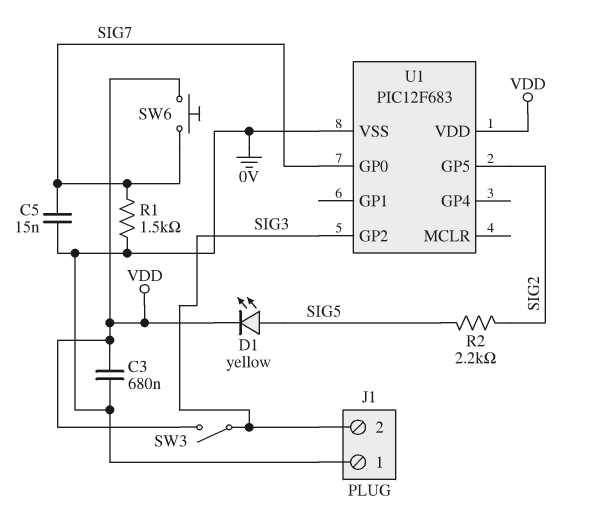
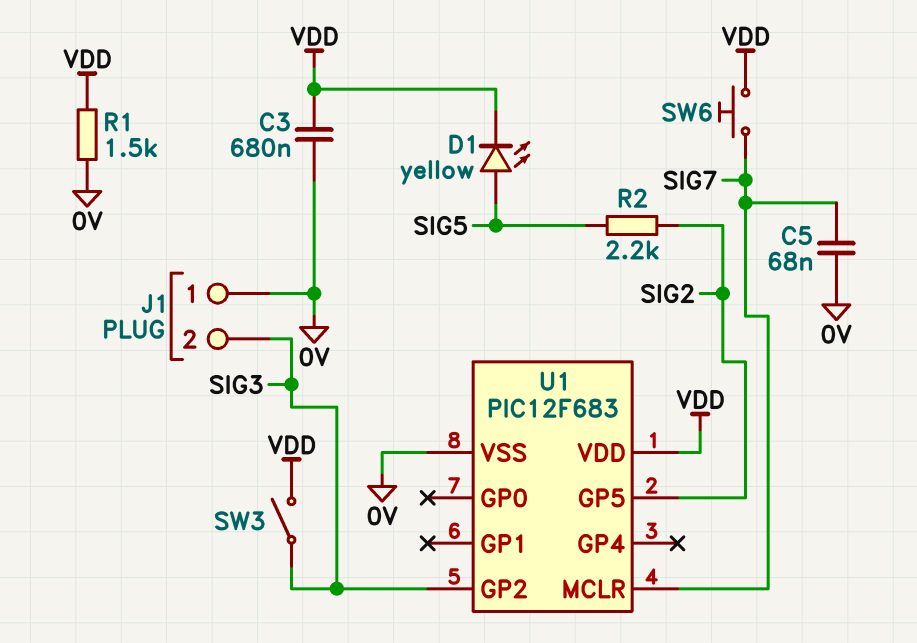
C5: 15nF (0V, SIG7) -> 68nF (0V, SIG7)
R1: 1.5k (0V, SIG7) -> 1.5k (0V, VDD)
U1 pin GP0: SIG7 -> none
U1 pin MCLR: none -> SIG7

